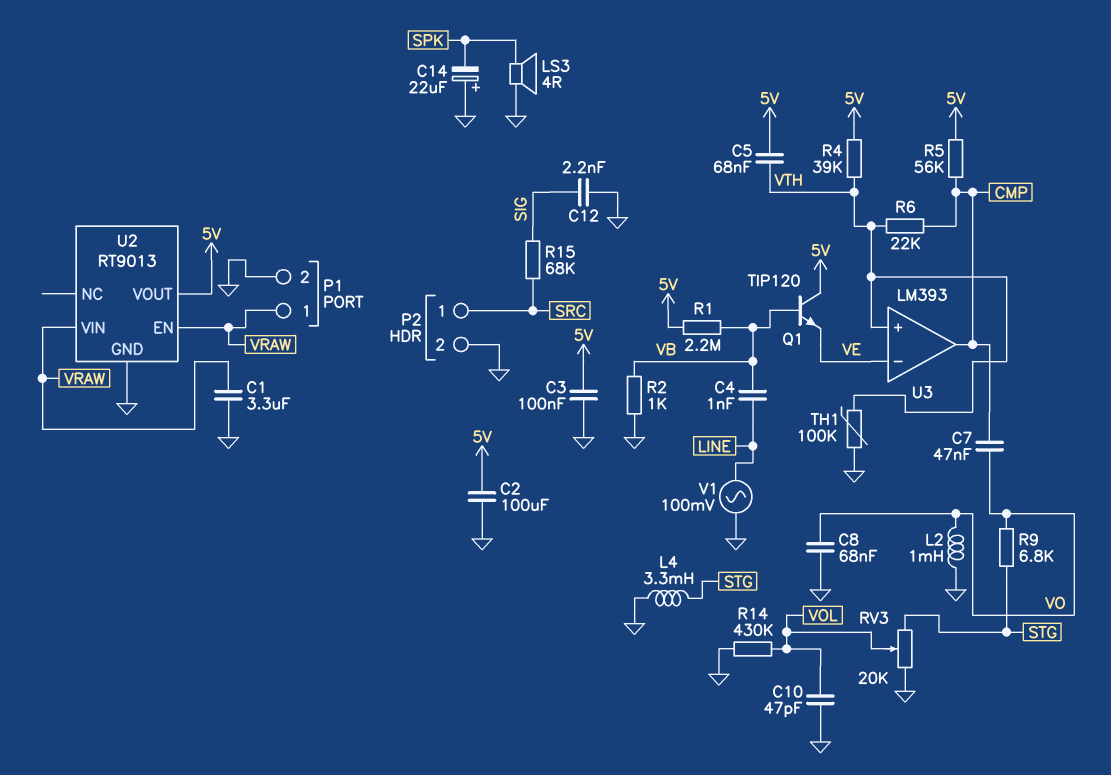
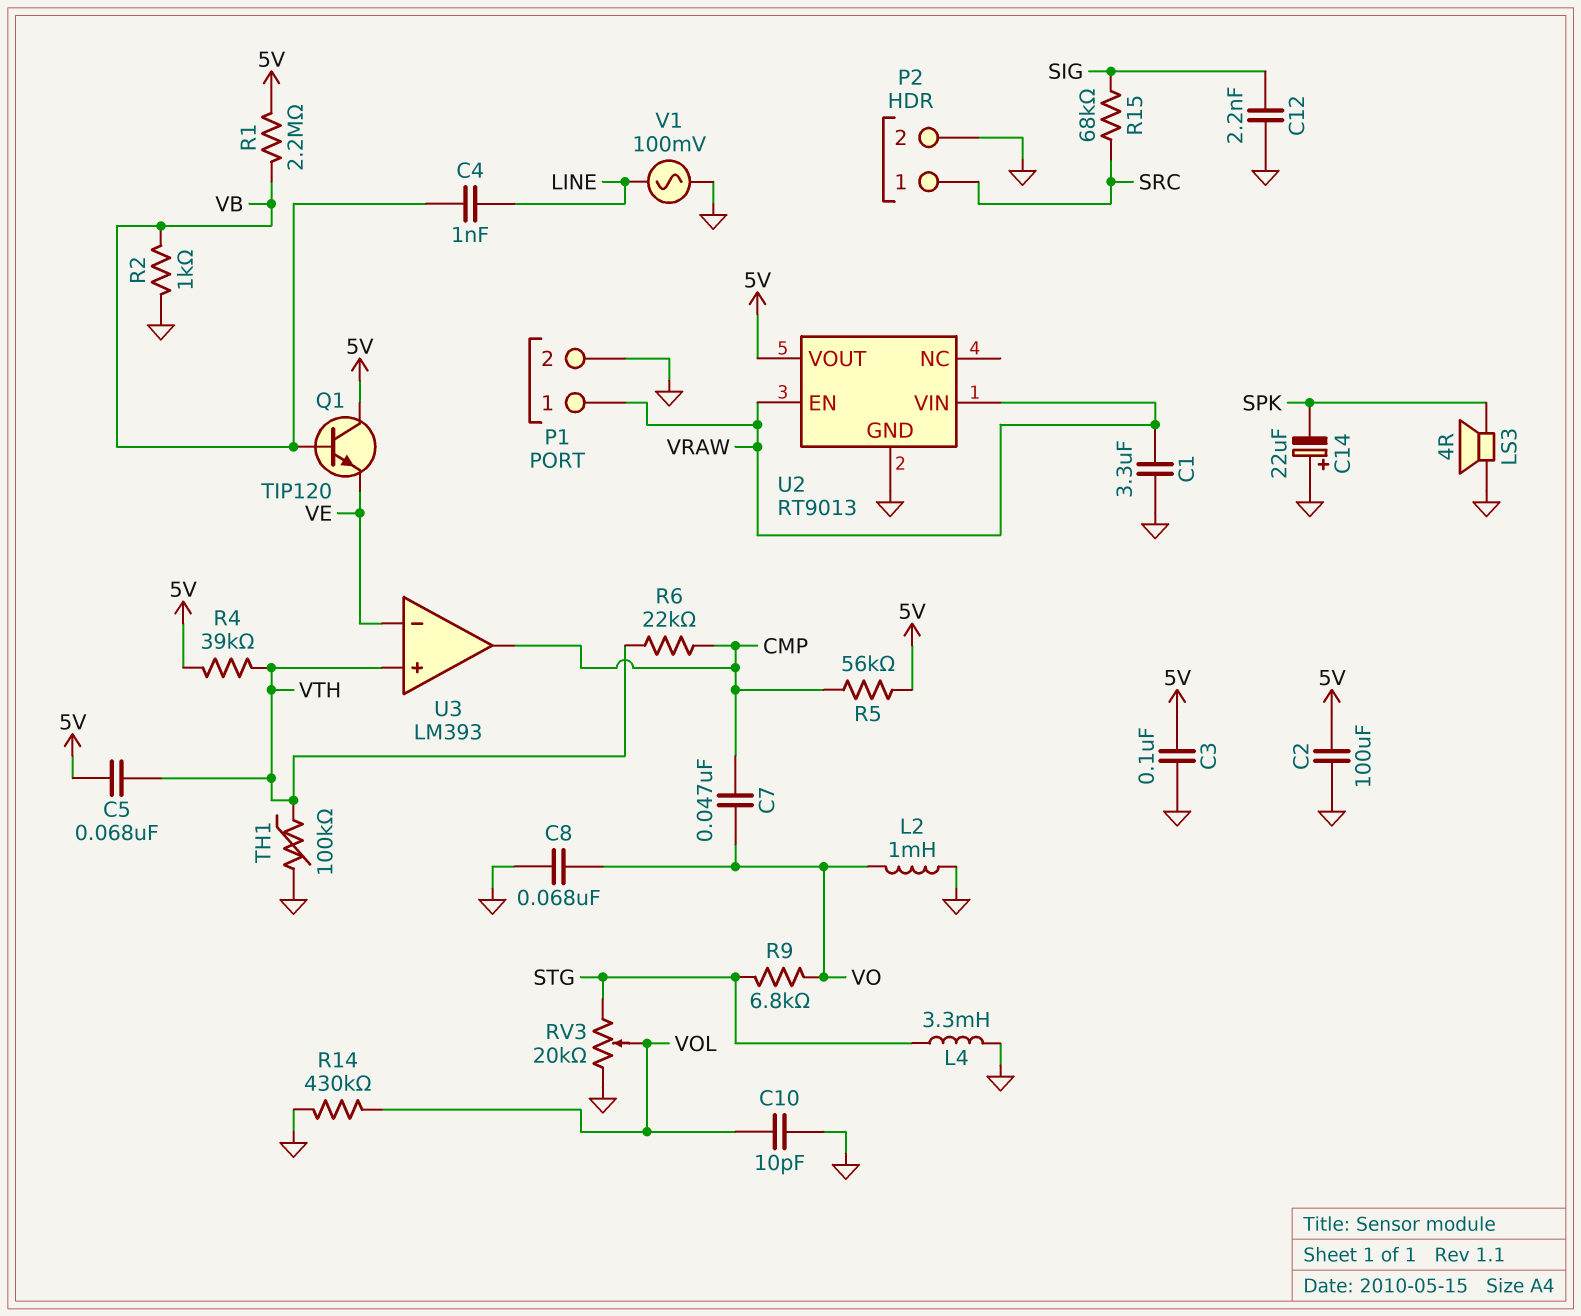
C10: 47pF (GND, VOL) -> 10pF (GND, VOL)

